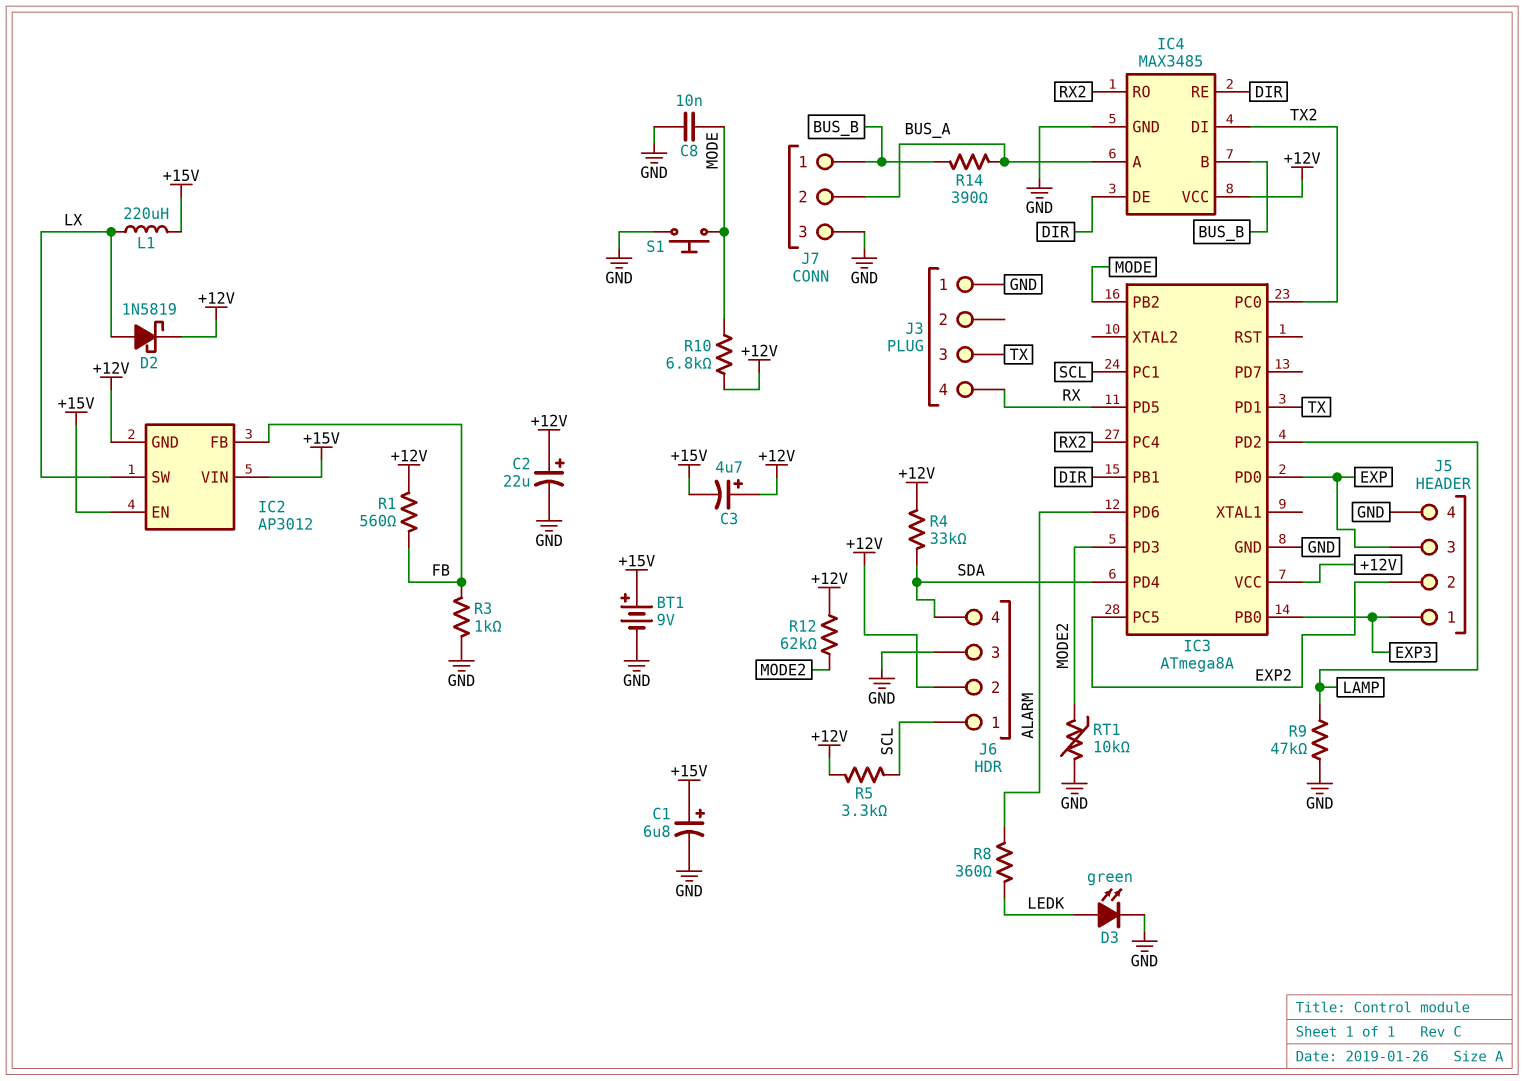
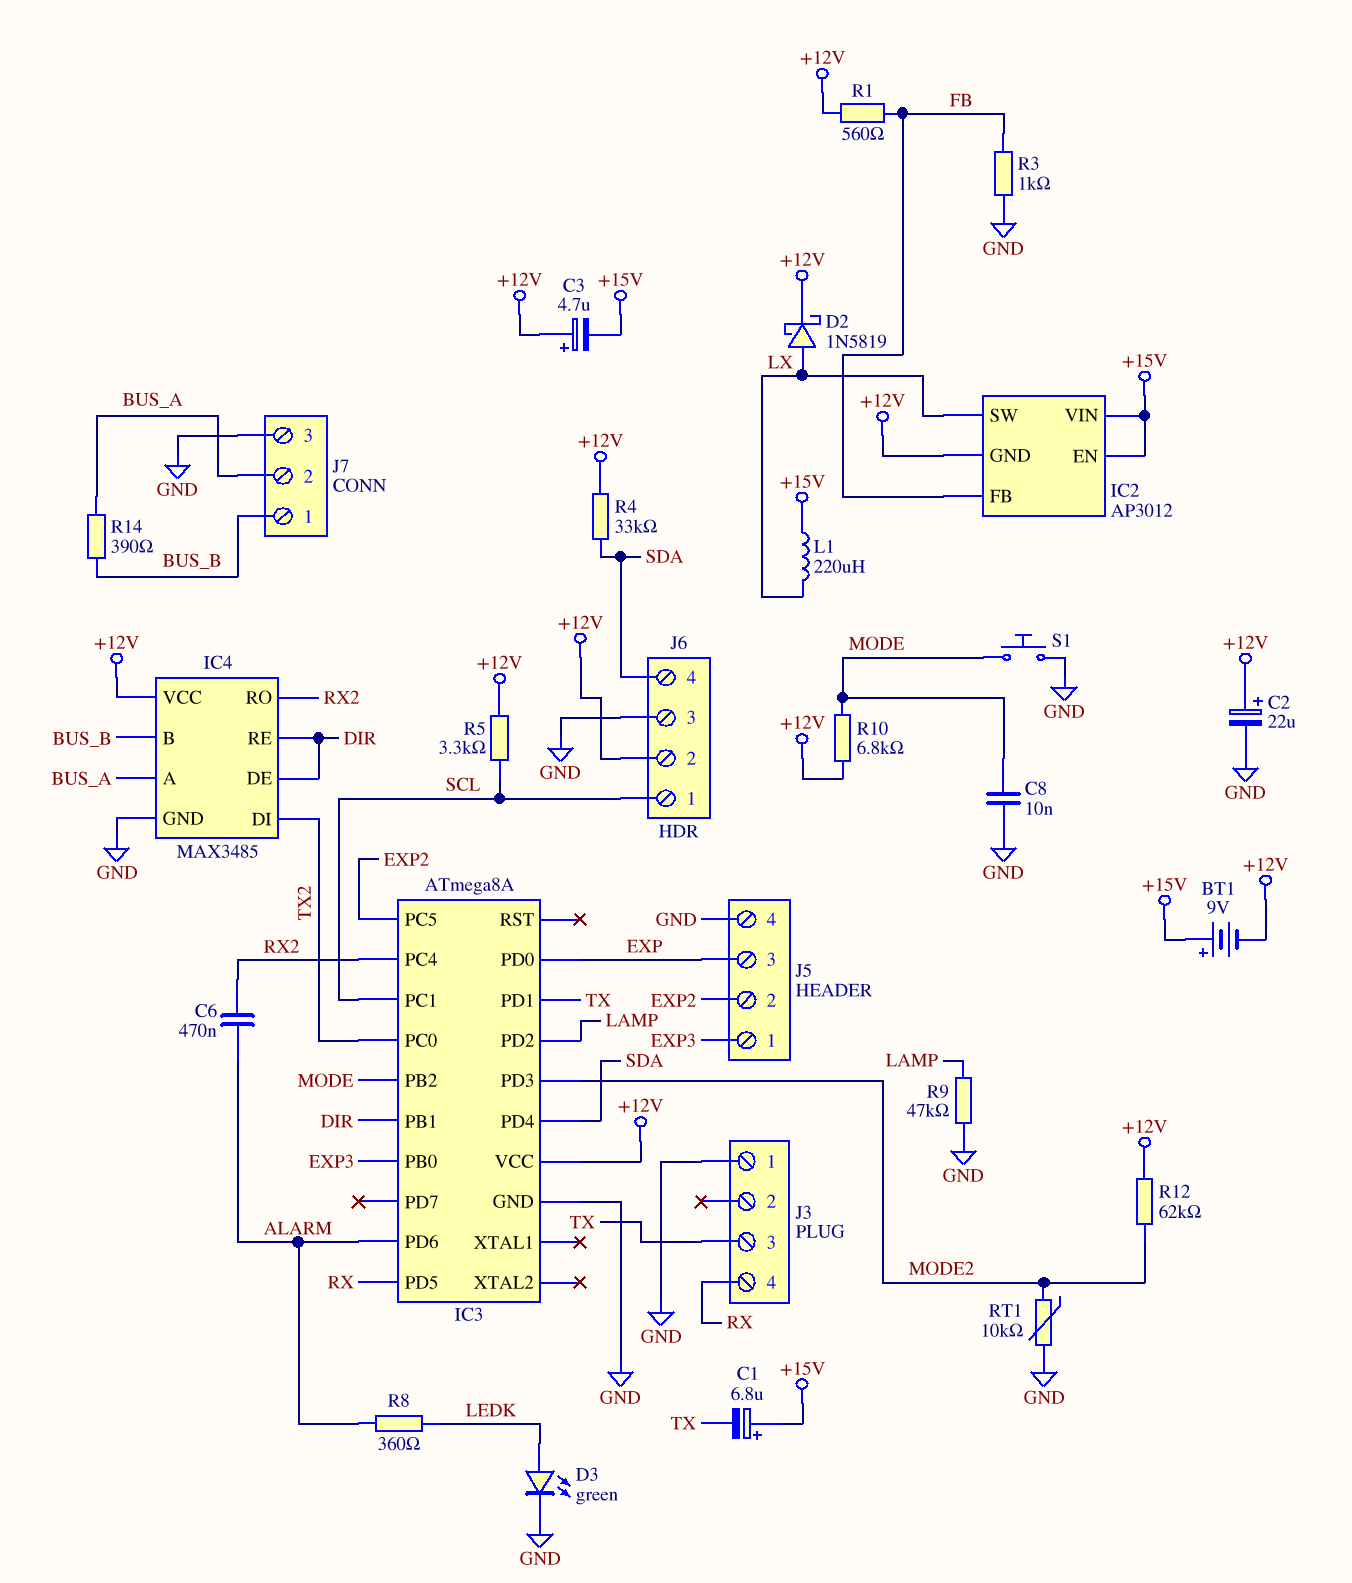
BT1: 9V (plus +15V, minus GND) -> 9V (plus +15V, minus +12V)
C1: 6.8uF (plus +15V, minus GND) -> 6.8uF (plus +15V, minus TX)
C6: none -> 470nF (ALARM, RX2)

